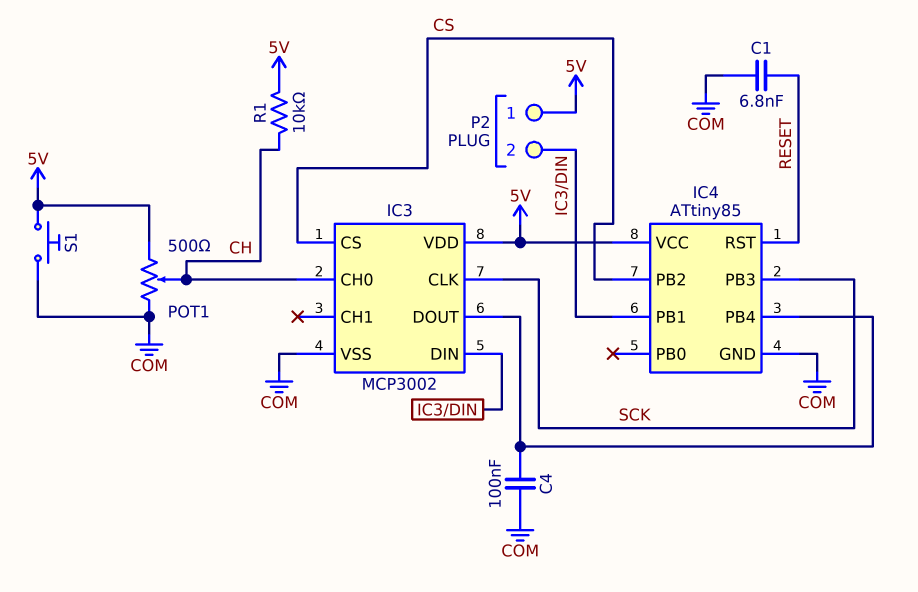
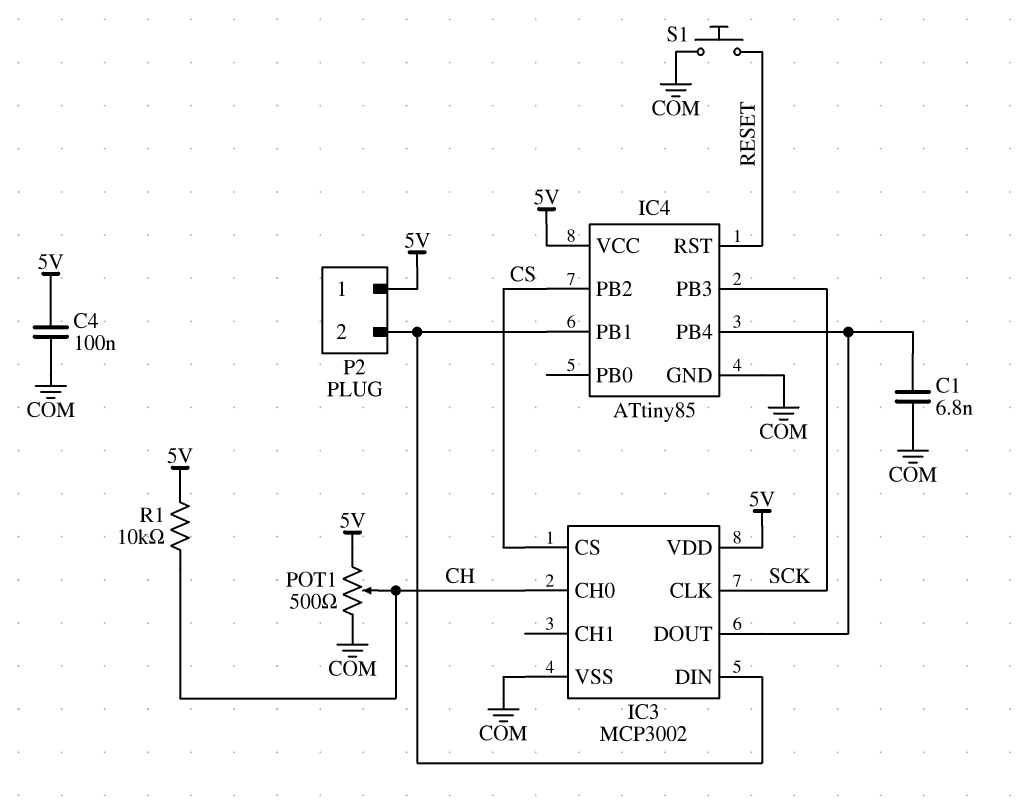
C1: 6.8nF (COM, RESET) -> 6.8nF (COM, IC3/DOUT)
C4: 100nF (COM, IC3/DOUT) -> 100nF (5V, COM)
S1: button (5V, COM) -> button (COM, RESET)

